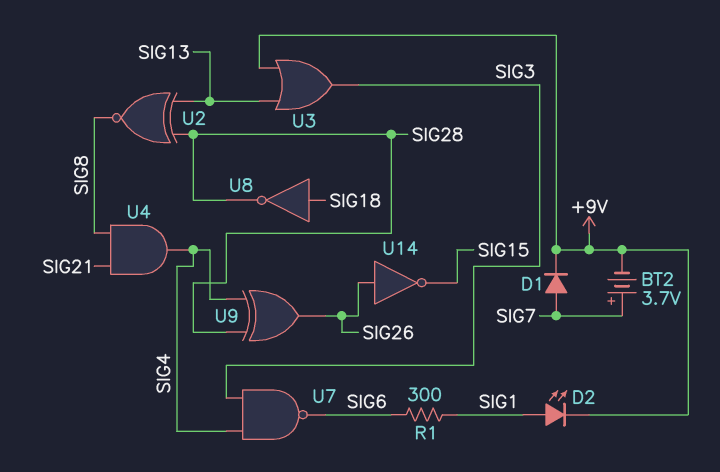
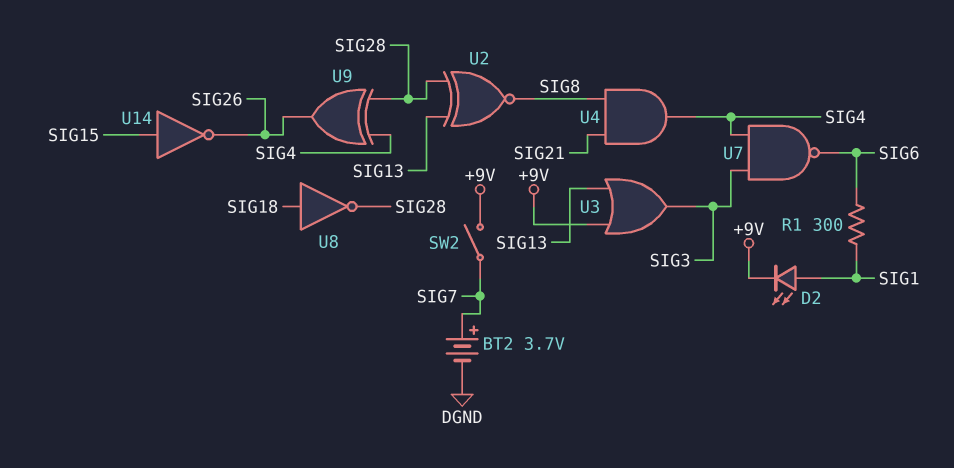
BT2: 3.7V (plus SIG7, minus +9V) -> 3.7V (plus SIG7, minus DGND)
D1: diode (A SIG7, K +9V) -> none
SW2: none -> switch (+9V, SIG7)
U14: NOT (in SIG26, out SIG15) -> NOT (in SIG15, out SIG26)

